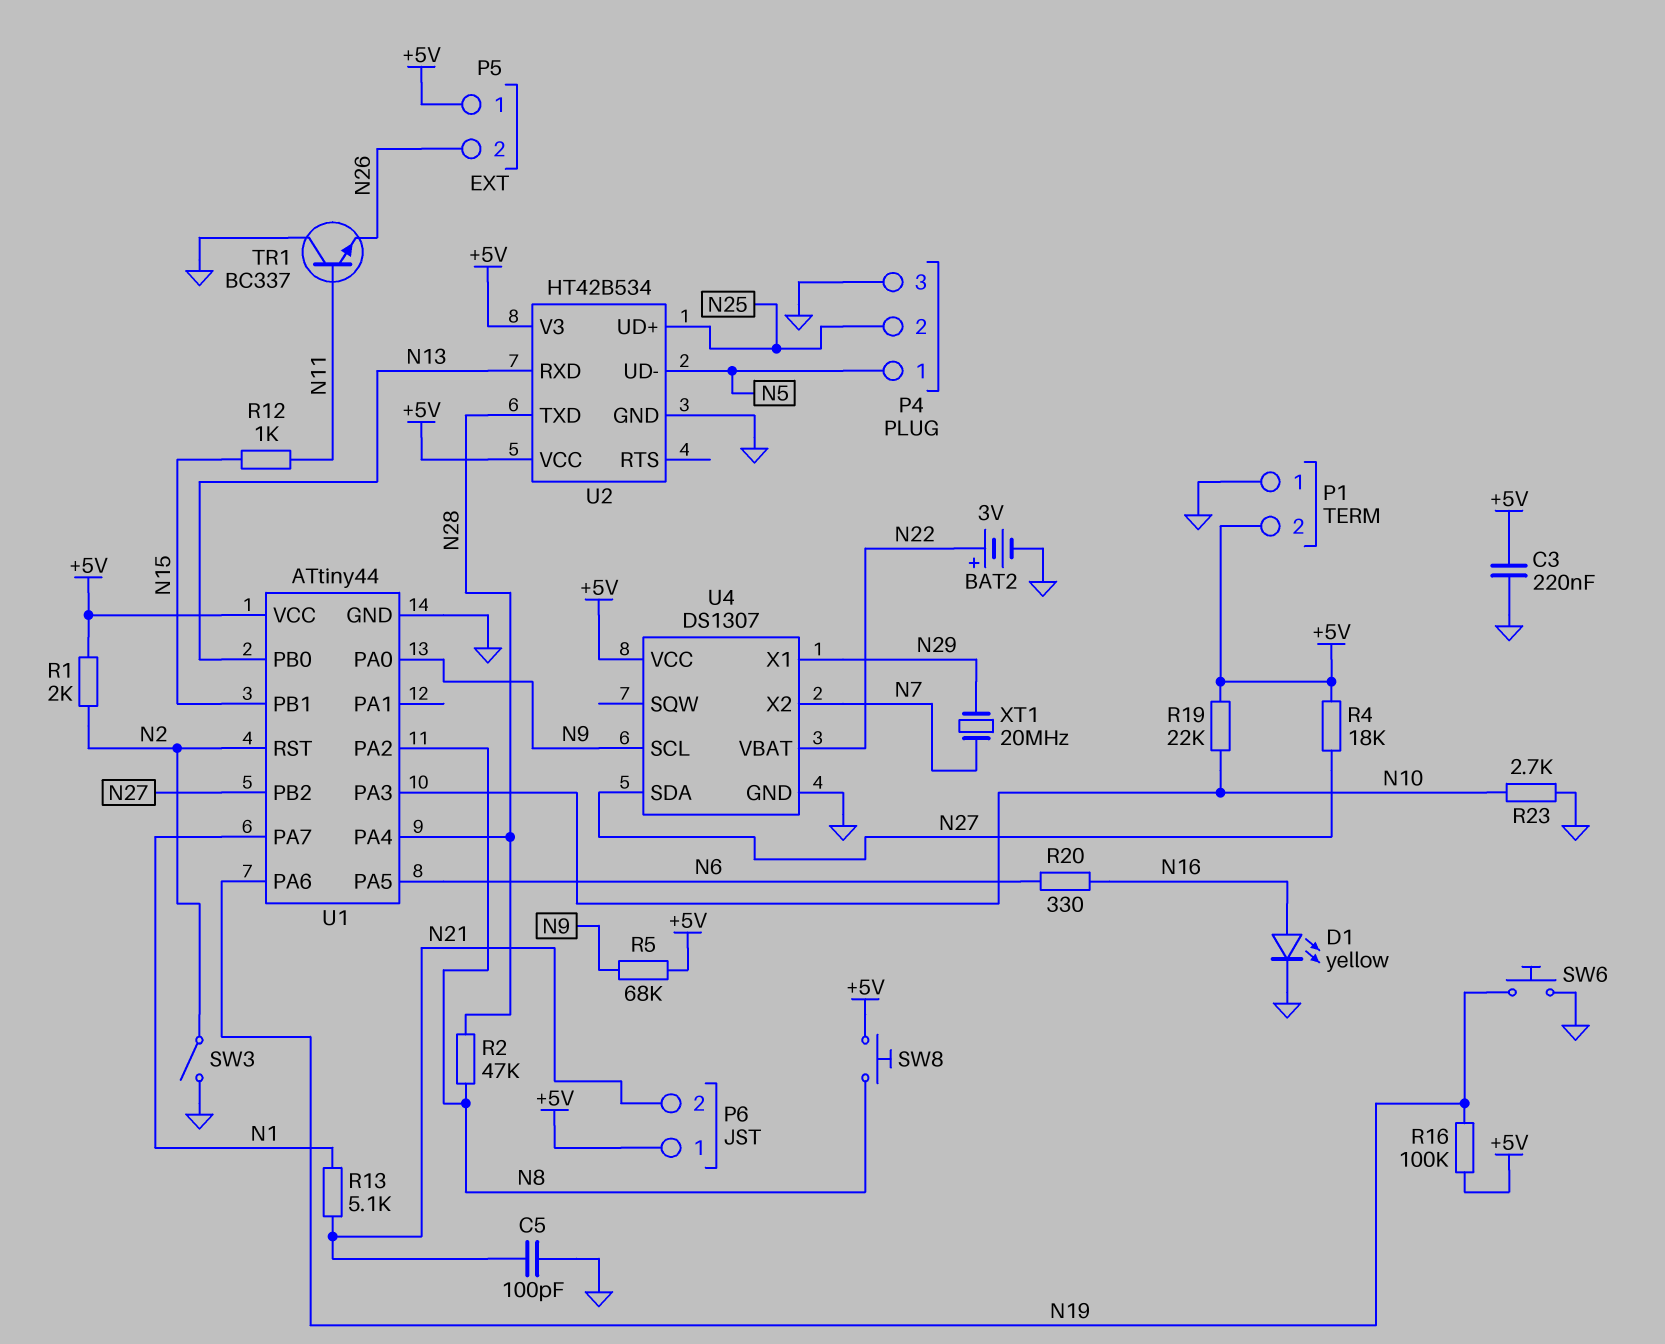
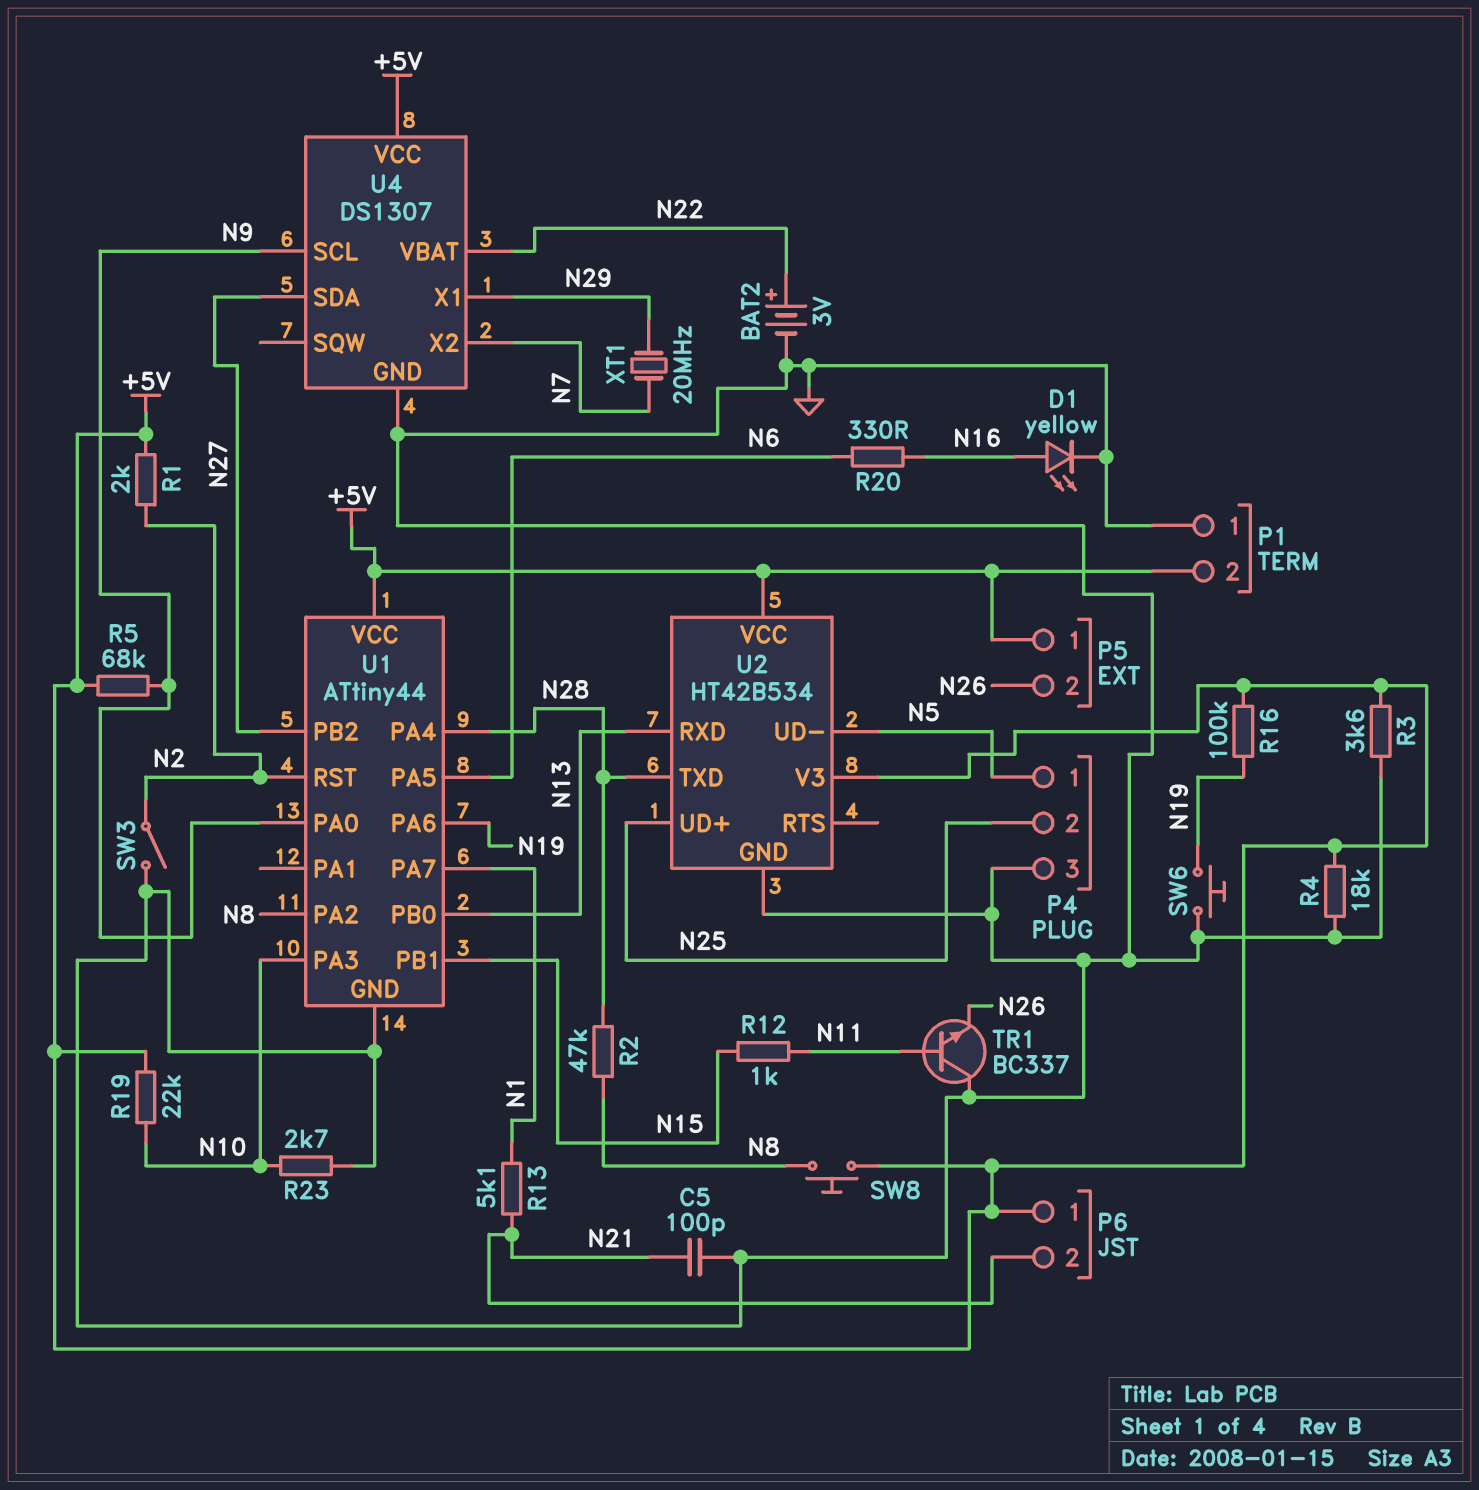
C3: 220nF (+5V, GND) -> none
R3: none -> 3.6k (+5V, GND)
R4: 18k (+5V, N27) -> 18k (+5V, GND)

